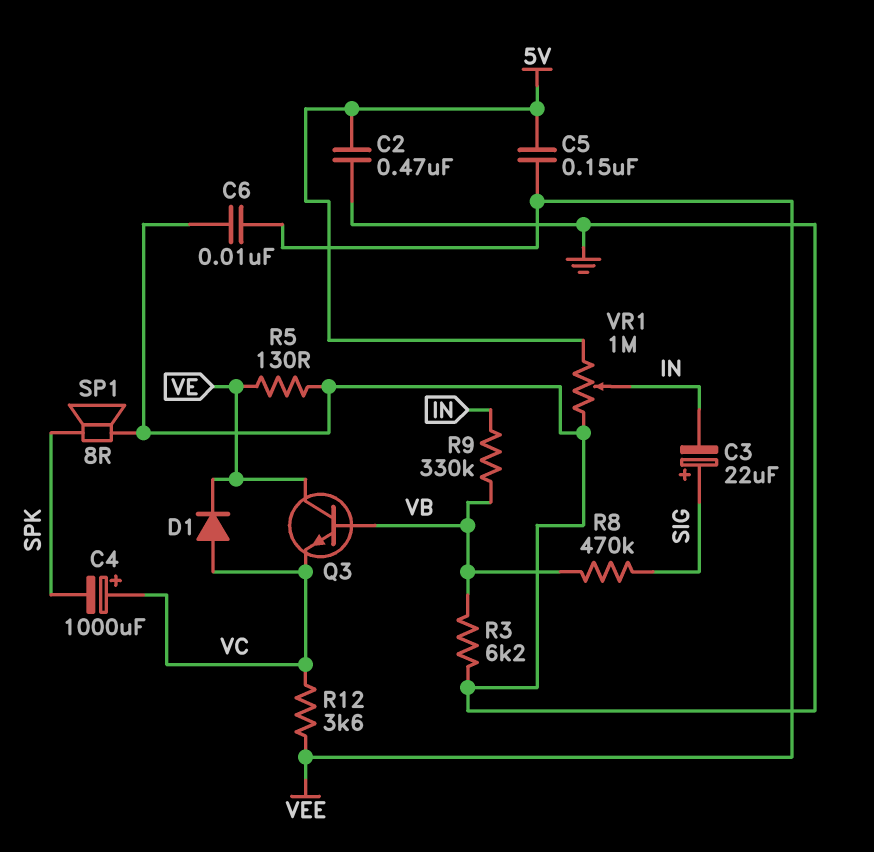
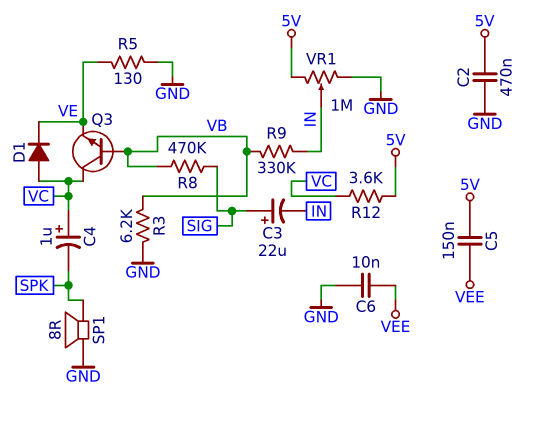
C4: 1000uF (plus VC, minus SPK) -> 1uF (plus VC, minus SPK)
Q3: NPN (B VB, C VE, E VC) -> NPN (B VB, C VC, E VE)
R12: 3.6k (VC, VEE) -> 3.6k (5V, VC)

